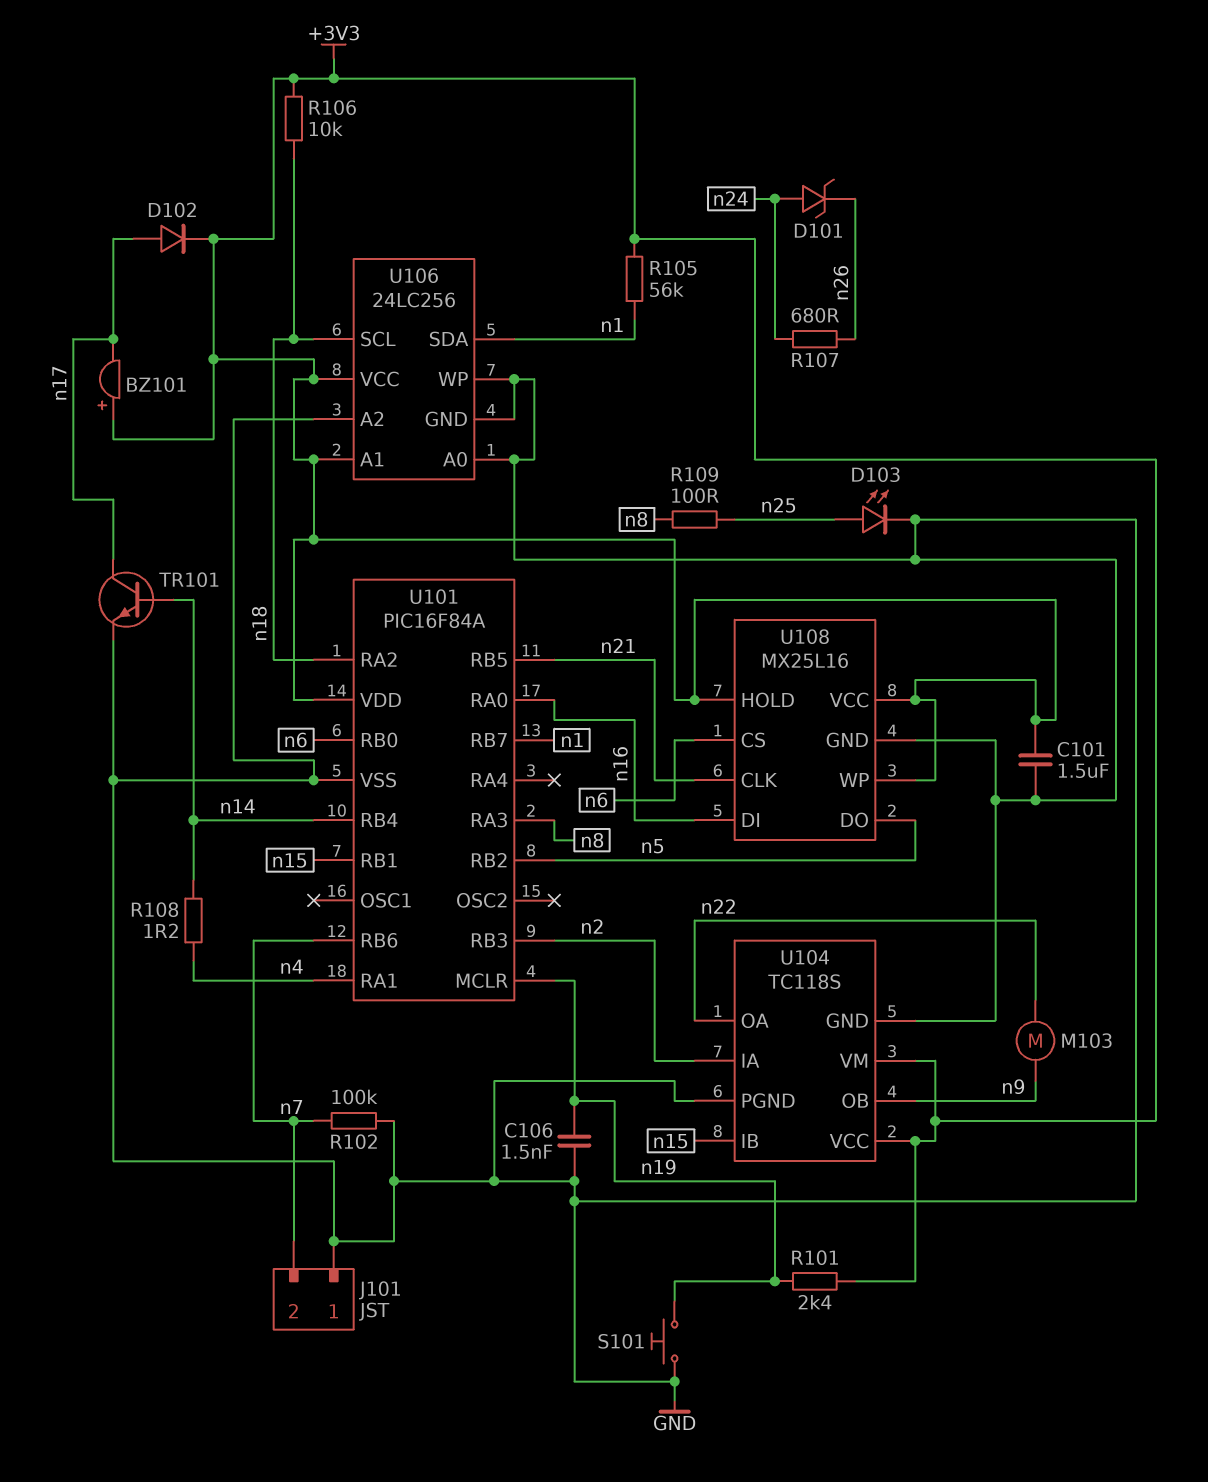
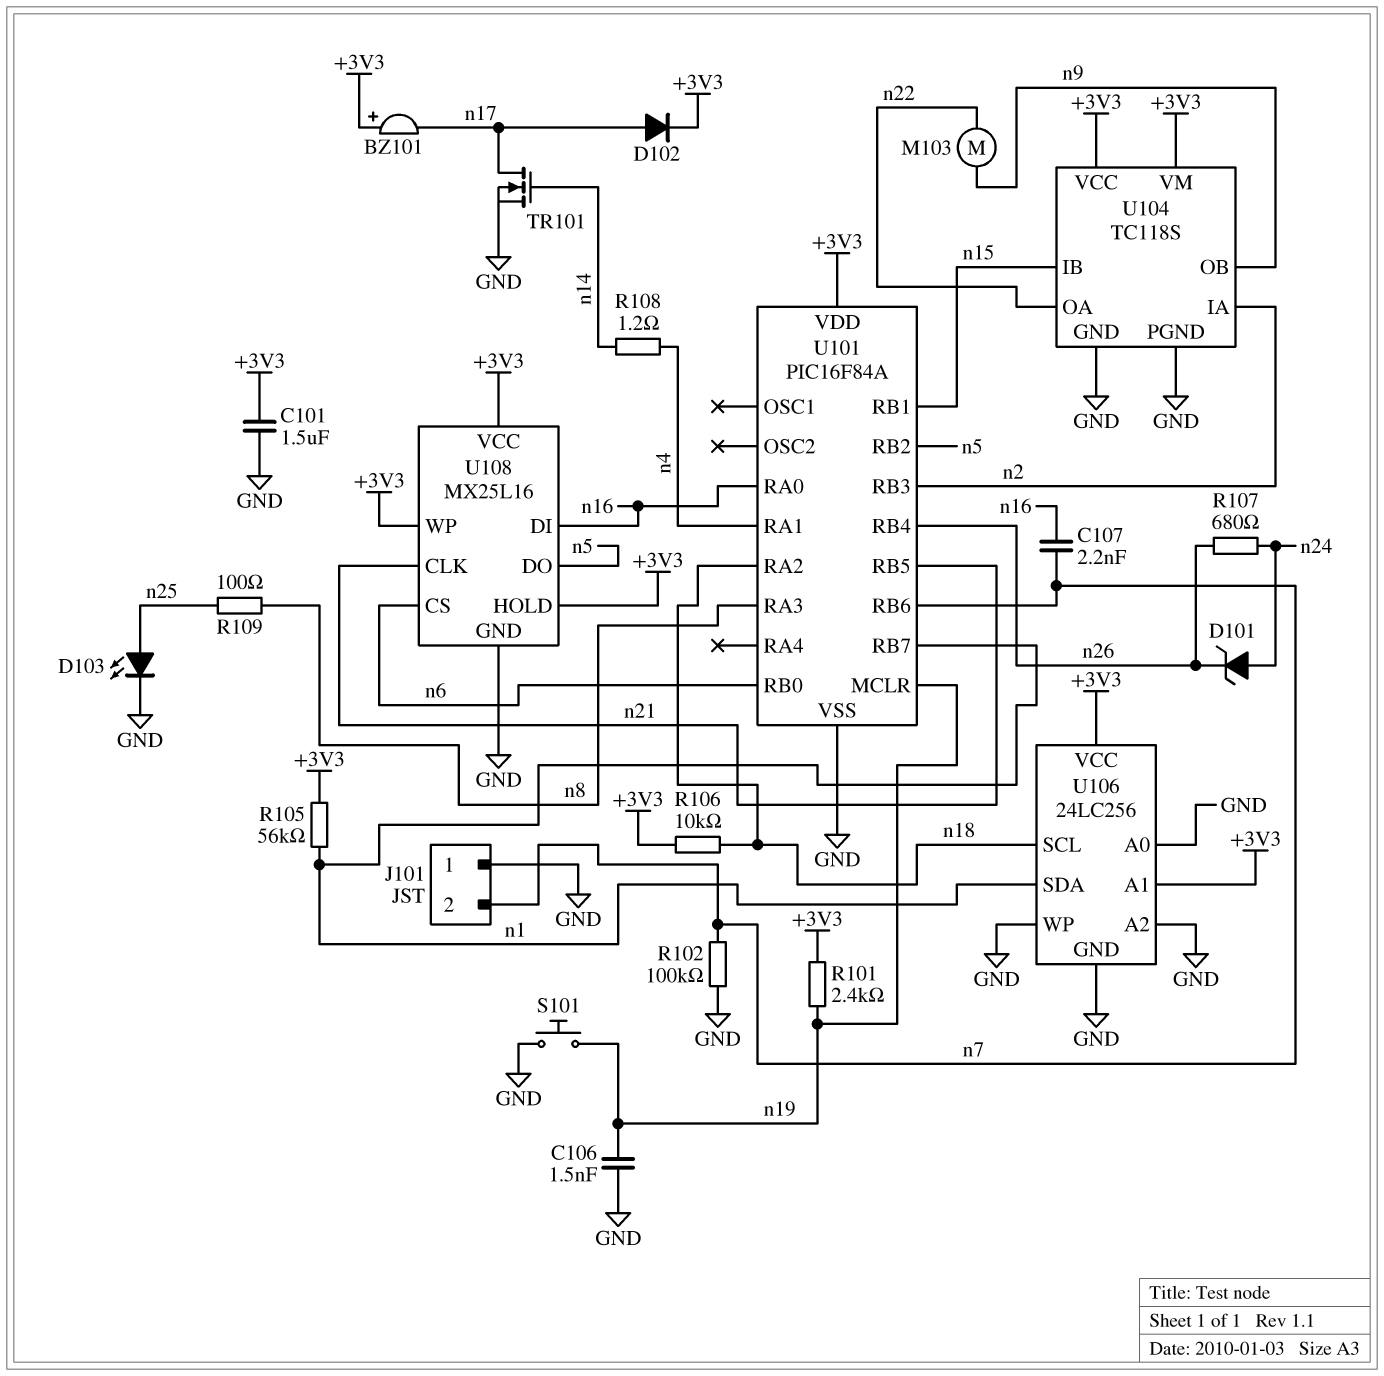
C107: none -> 2.2nF (n7, n16)
TR101: NPN (B n14, C n17, E GND) -> NMOS (G n14, D n17, S GND)
U101 pin RB4: n14 -> n26

